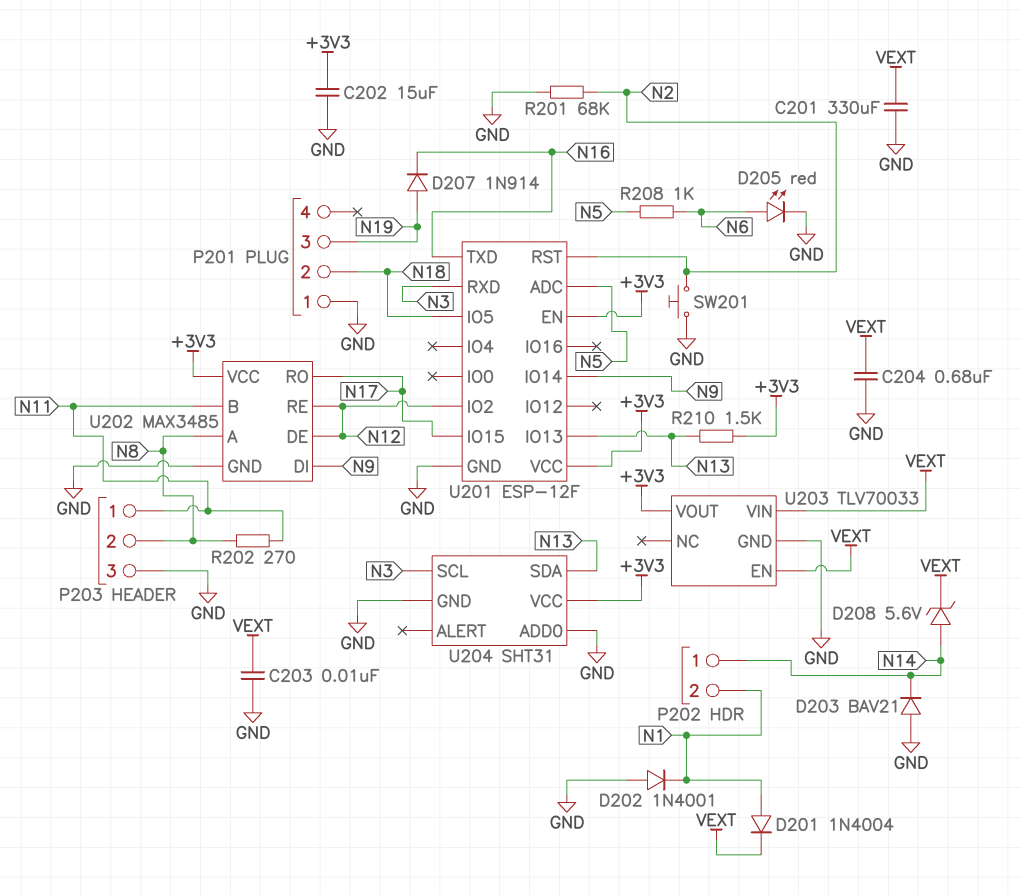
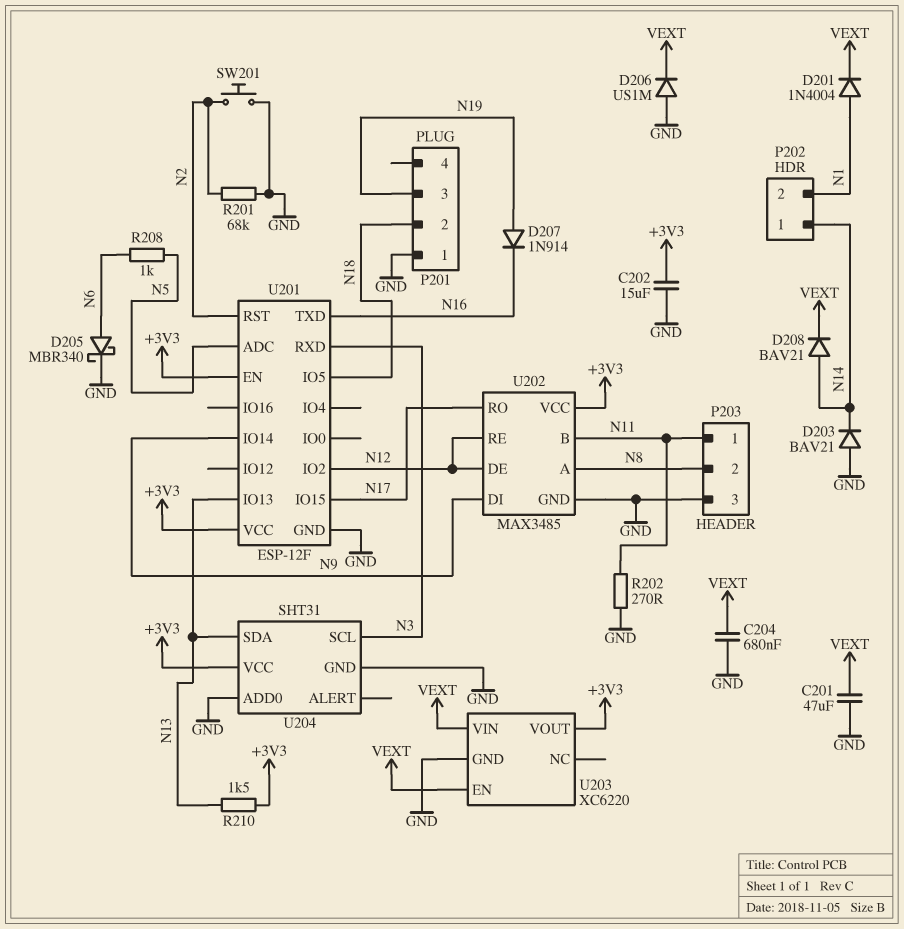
C201: 330uF (GND, VEXT) -> 47uF (GND, VEXT)
C203: 10nF (GND, VEXT) -> none
D202: diode 1N4001 (A GND, K N1) -> none
D205: LED red (A N6, K GND) -> schottky MBR340 (A N6, K GND)
D206: none -> diode US1M (A GND, K VEXT)
D208: zener 5.6V (A N14, K VEXT) -> diode BAV21 (A N14, K VEXT)
R202: 270 (N8, N11) -> 270 (GND, N11)
U203: TLV70033 -> XC6220

